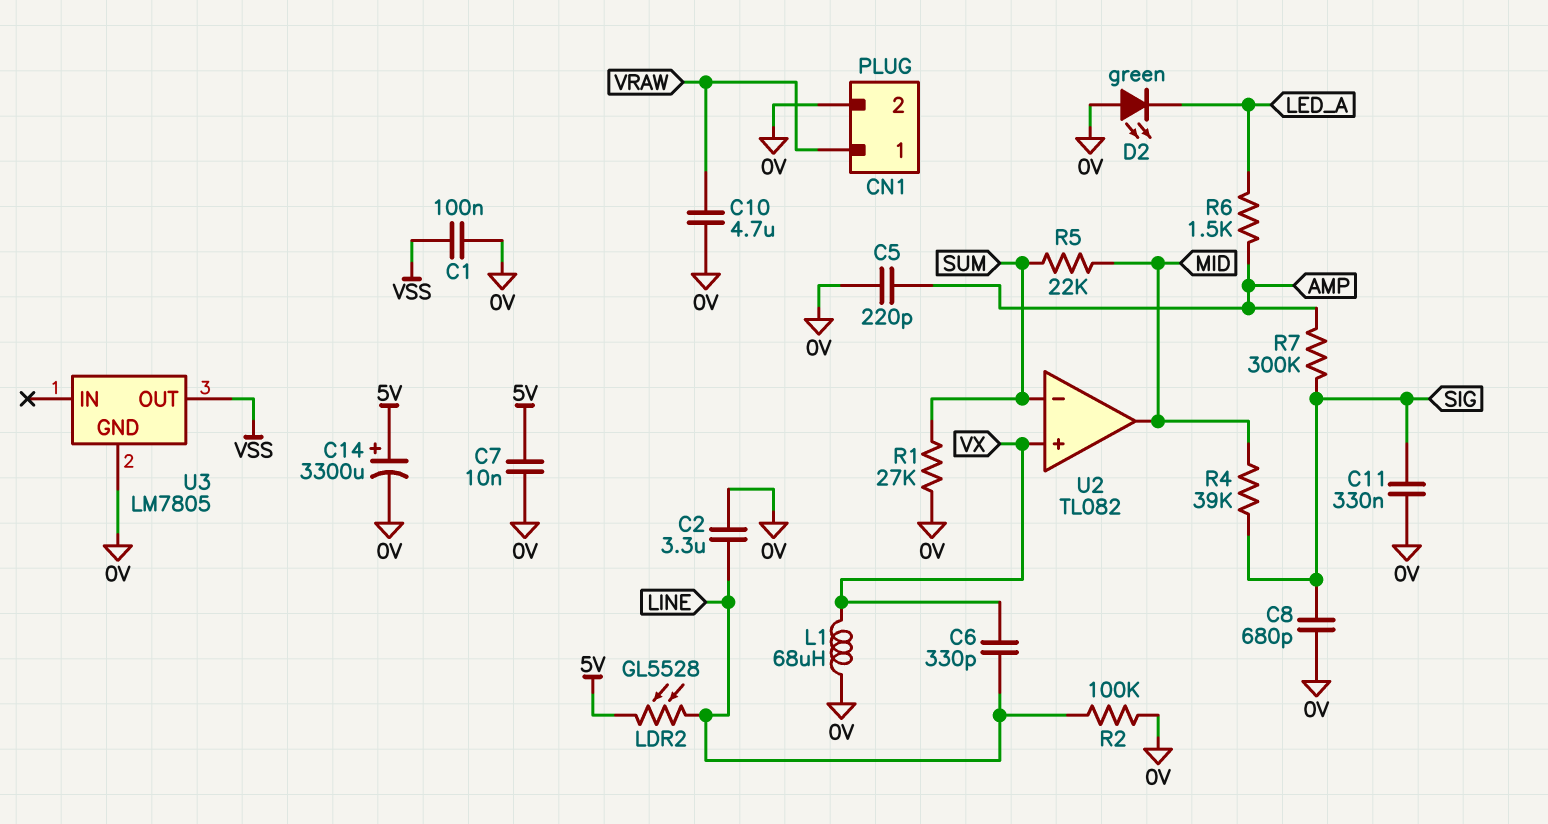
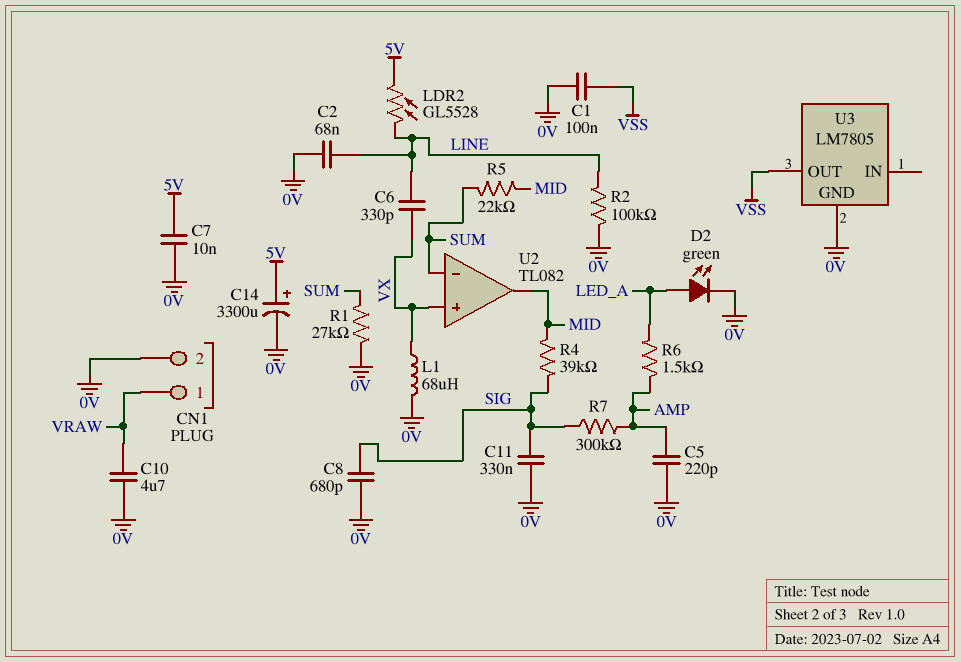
C2: 3.3uF (0V, LINE) -> 68nF (0V, LINE)
D2: LED green (A 0V, K LED_A) -> LED green (A LED_A, K 0V)

